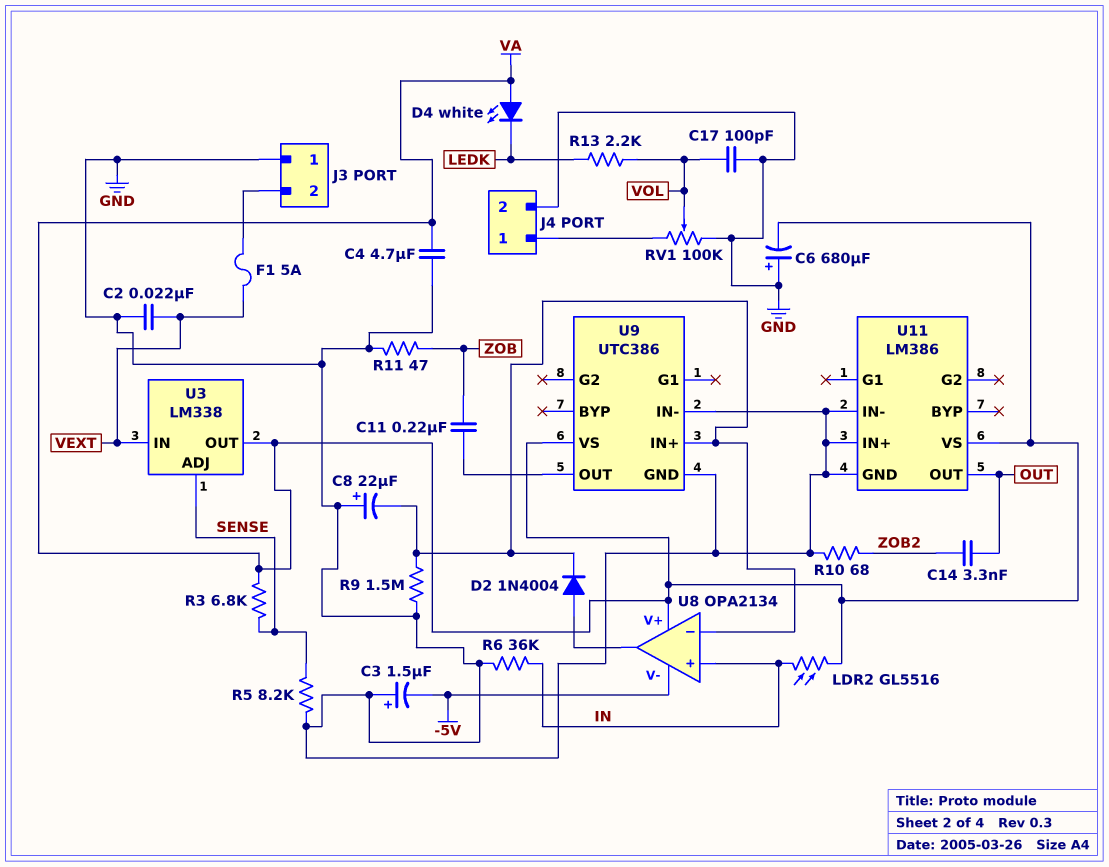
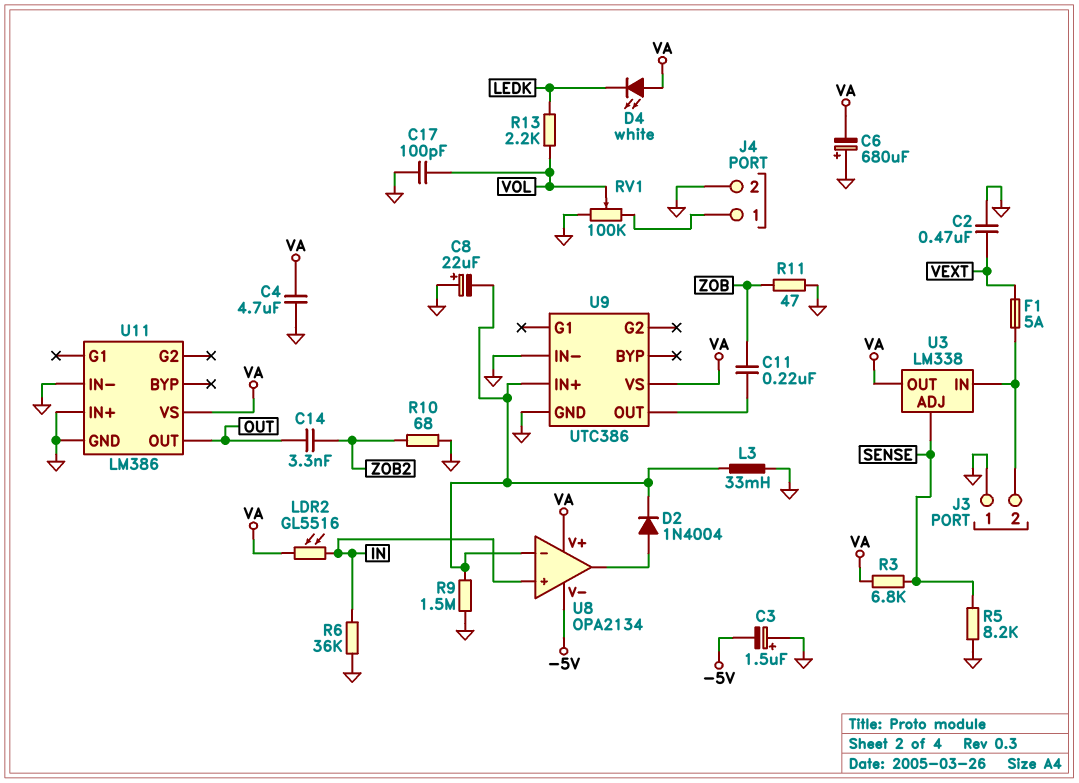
C2: 22nF (GND, VEXT) -> 470nF (GND, VEXT)
L3: none -> 33mH (GND, U8/in-)
U3 pin IN: VEXT -> J3/2

